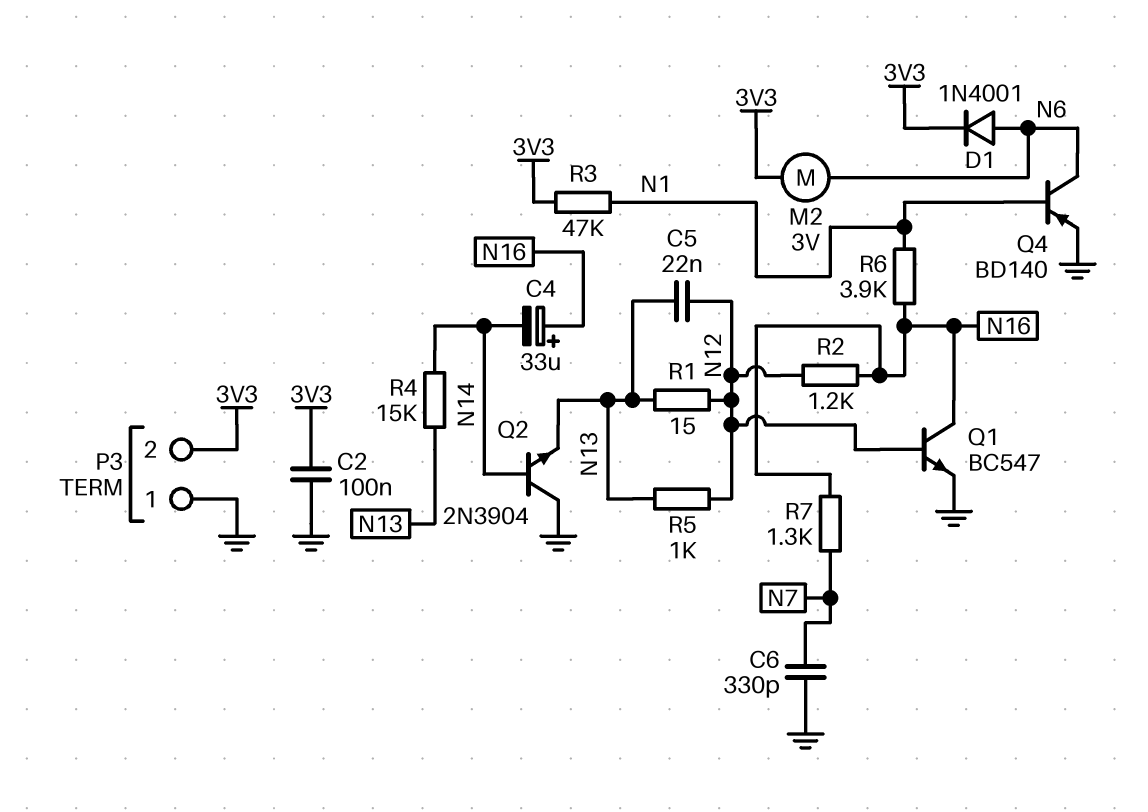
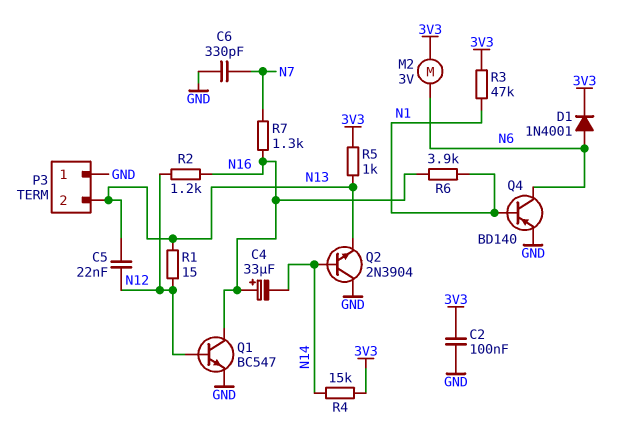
P3 pin 2: 3V3 -> N13
R4: 15k (N13, N14) -> 15k (3V3, N14)
R5: 1k (N12, N13) -> 1k (3V3, N13)

